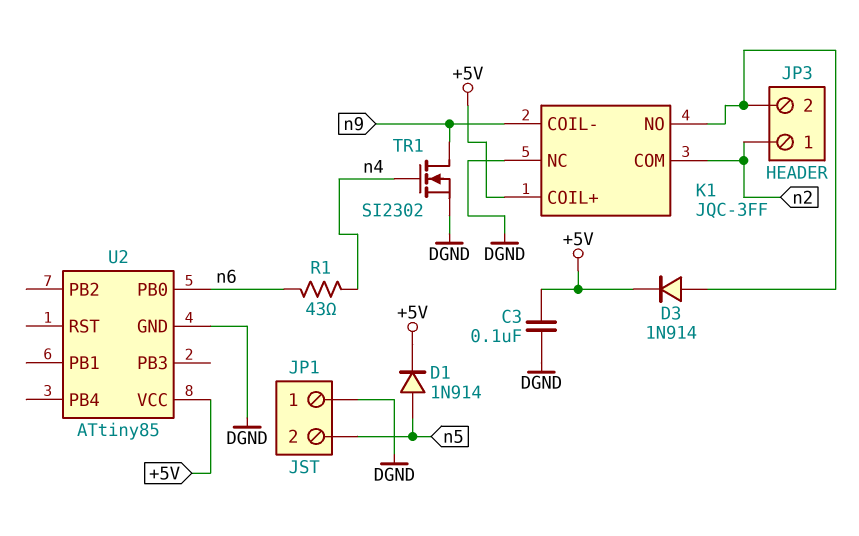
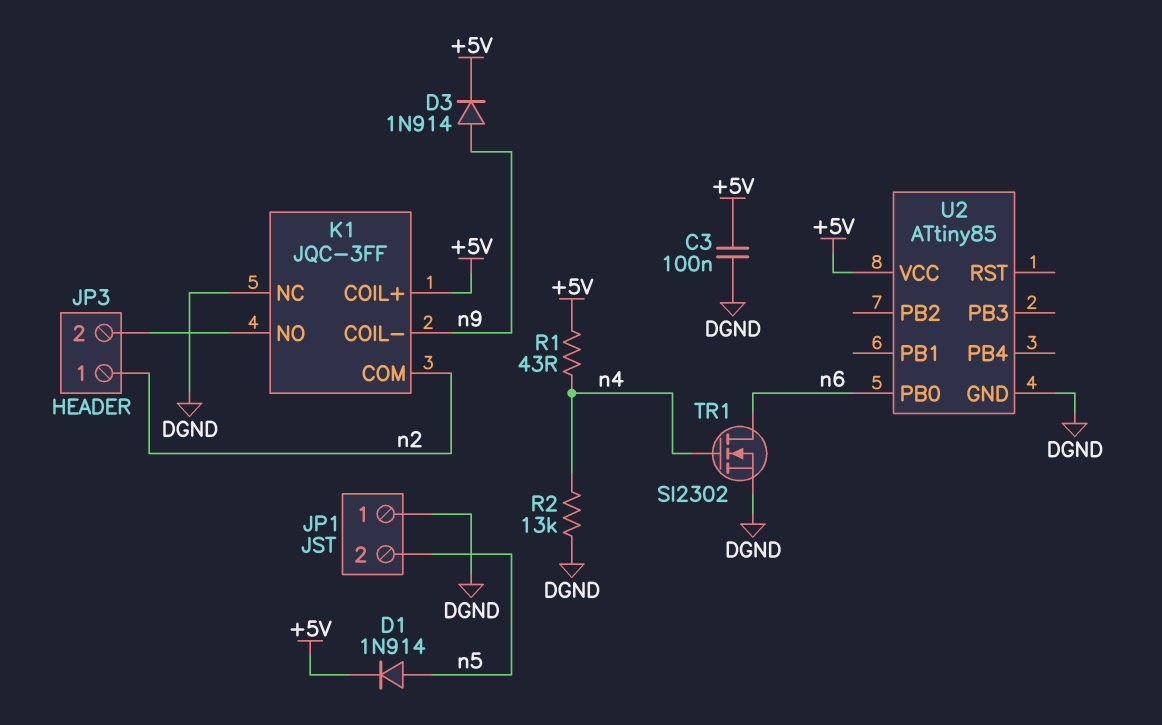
D3: diode 1N914 (A JP3/2, K +5V) -> diode 1N914 (A n9, K +5V)
R1: 43 (n4, n6) -> 43 (+5V, n4)
R2: none -> 13k (DGND, n4)
TR1: NMOS SI2302 (G n4, D n9, S DGND) -> NMOS SI2302 (G n4, D n6, S DGND)

